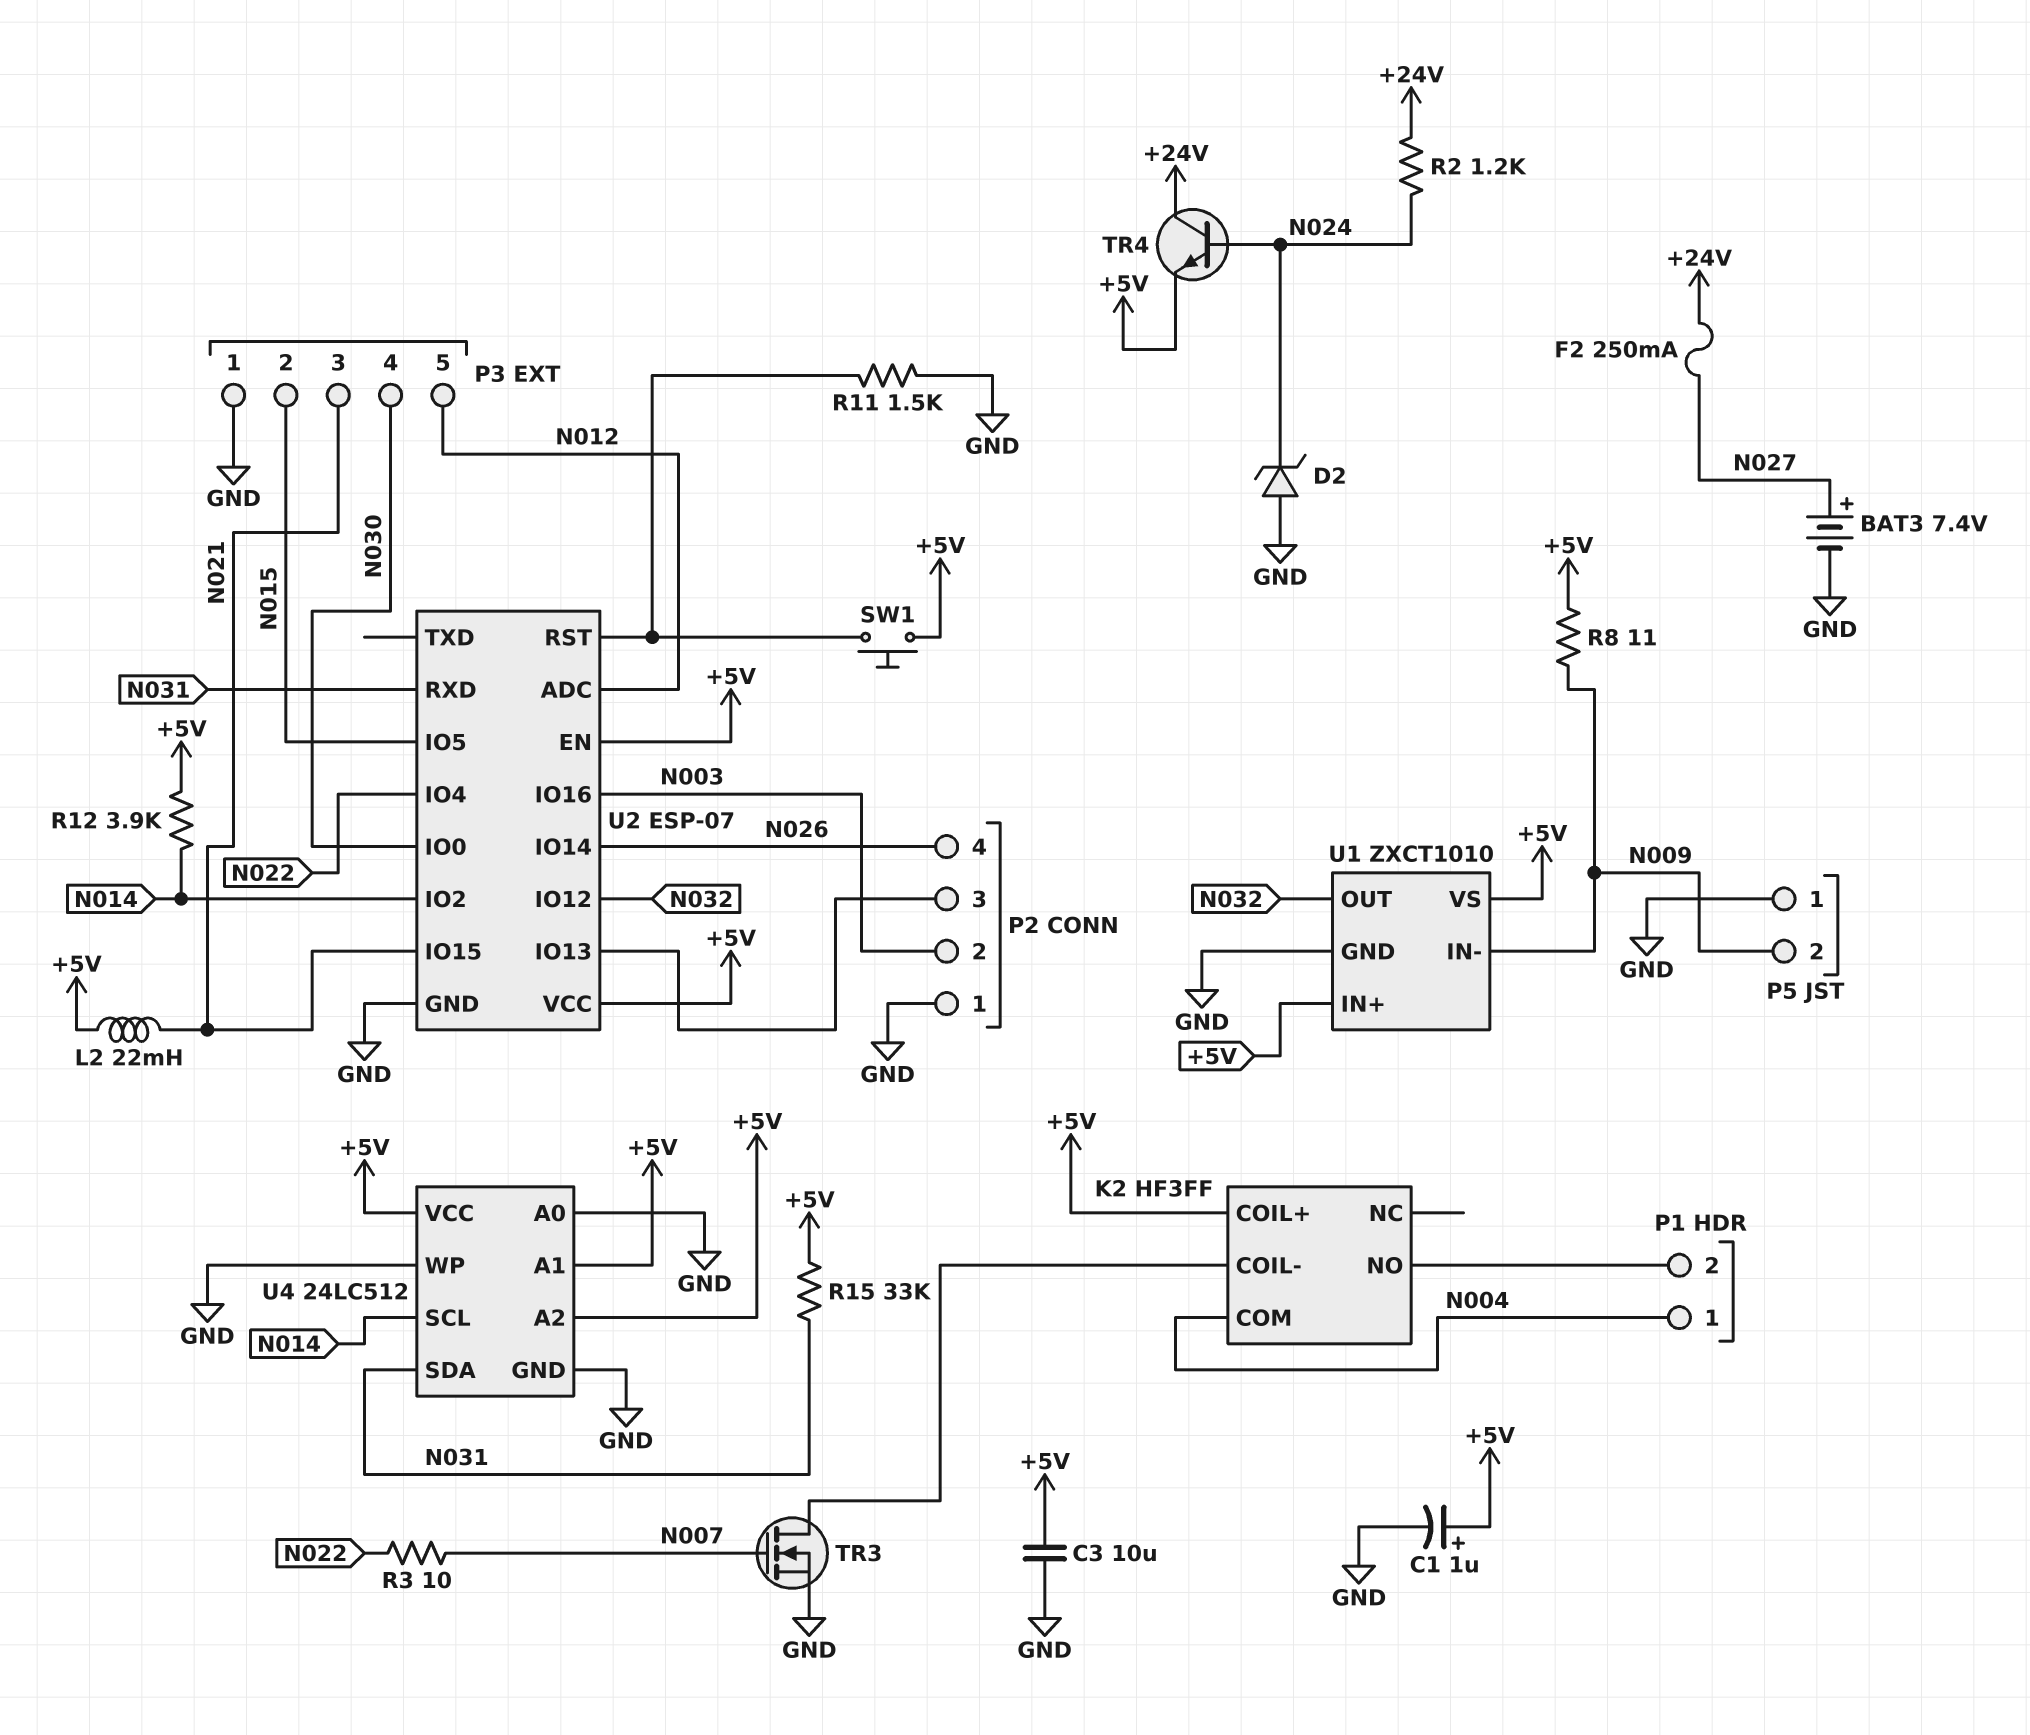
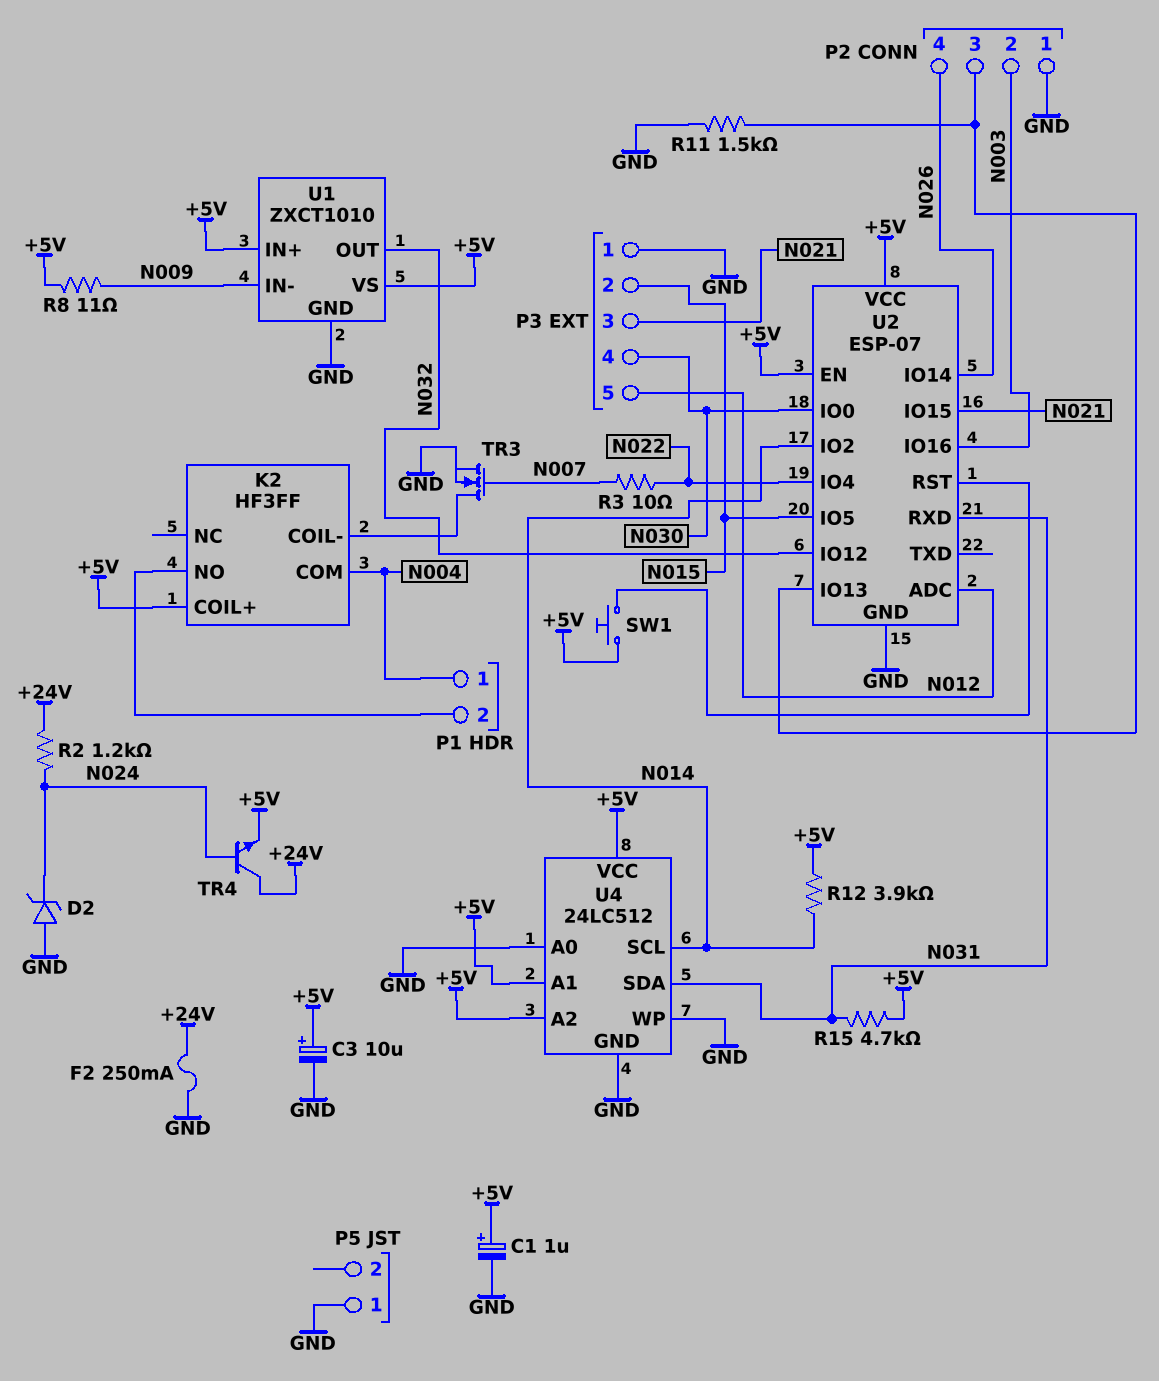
BAT3: 7.4V (plus N027, minus GND) -> none
C3: 10uF (+5V, GND) -> 10uF (plus +5V, minus GND)
F2: 250mA (+24V, N027) -> 250mA (+24V, GND)
L2: 22mH (+5V, N021) -> none
P5 pin 2: N009 -> none
R11: 1.5k (GND, U2/RST) -> 1.5k (GND, P2/3)
R15: 33k (+5V, N031) -> 4.7k (+5V, N031)

